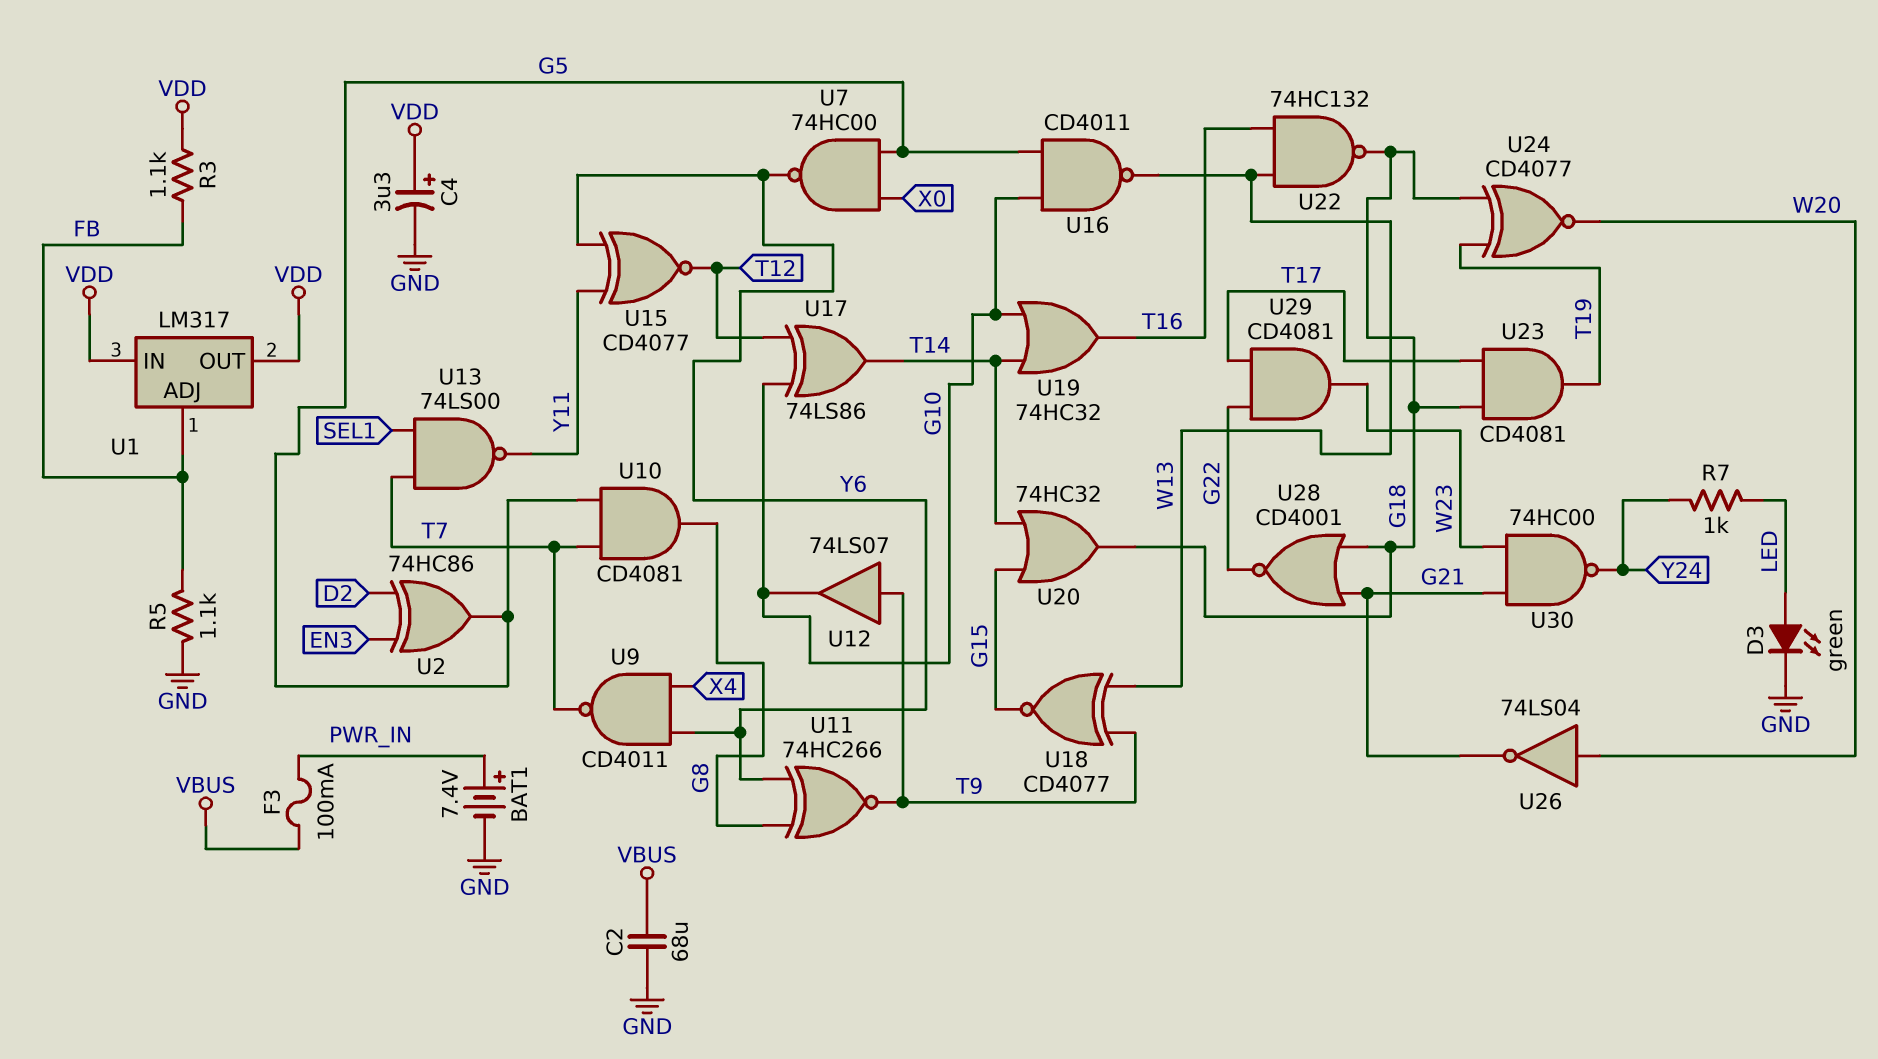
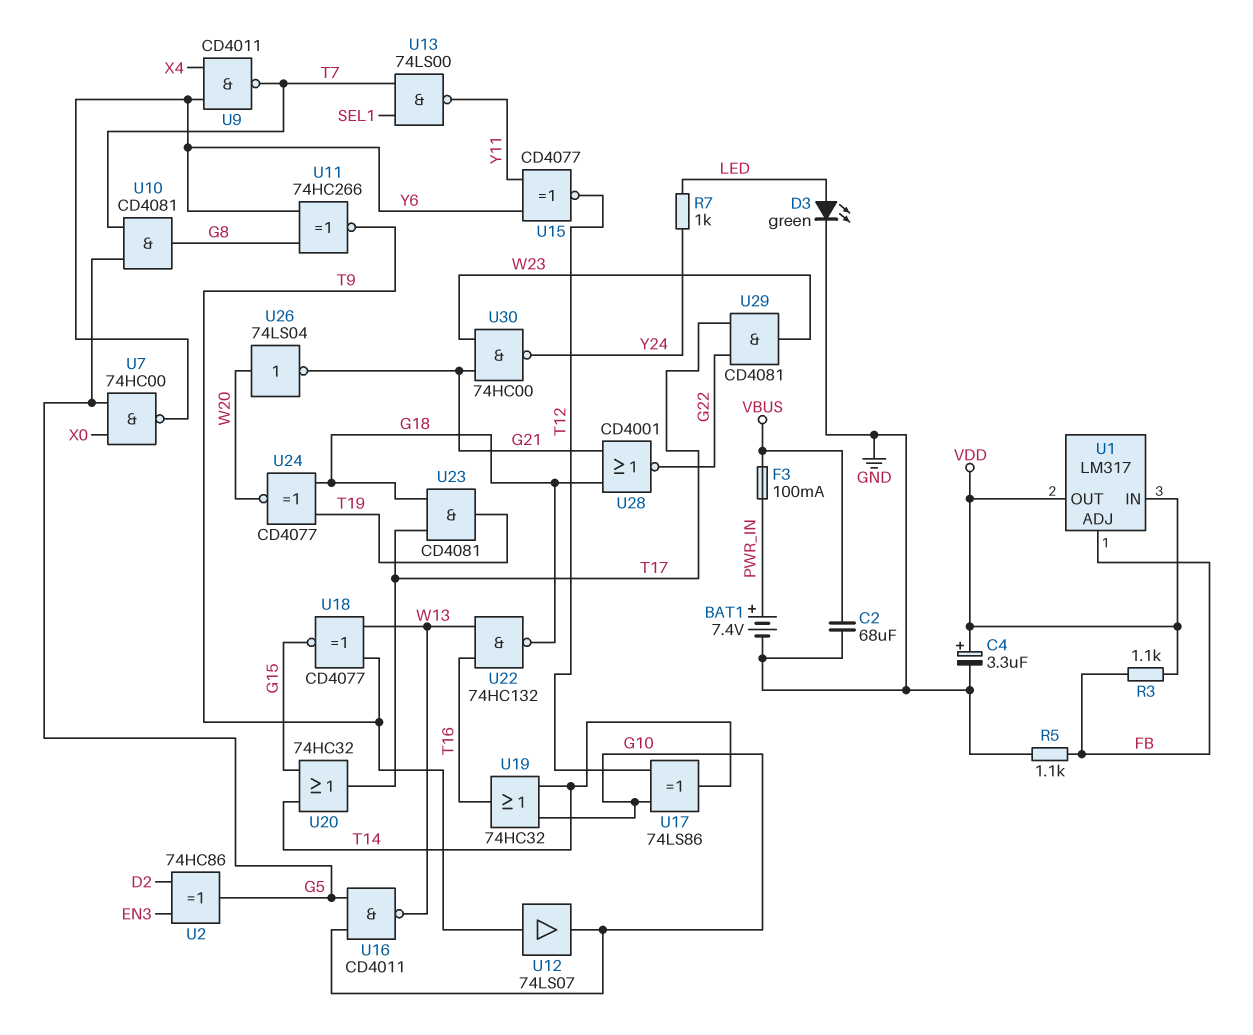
U20: OR 74HC32 (in G15, in T14, out G18) -> OR 74HC32 (in G15, in T14, out T17)

